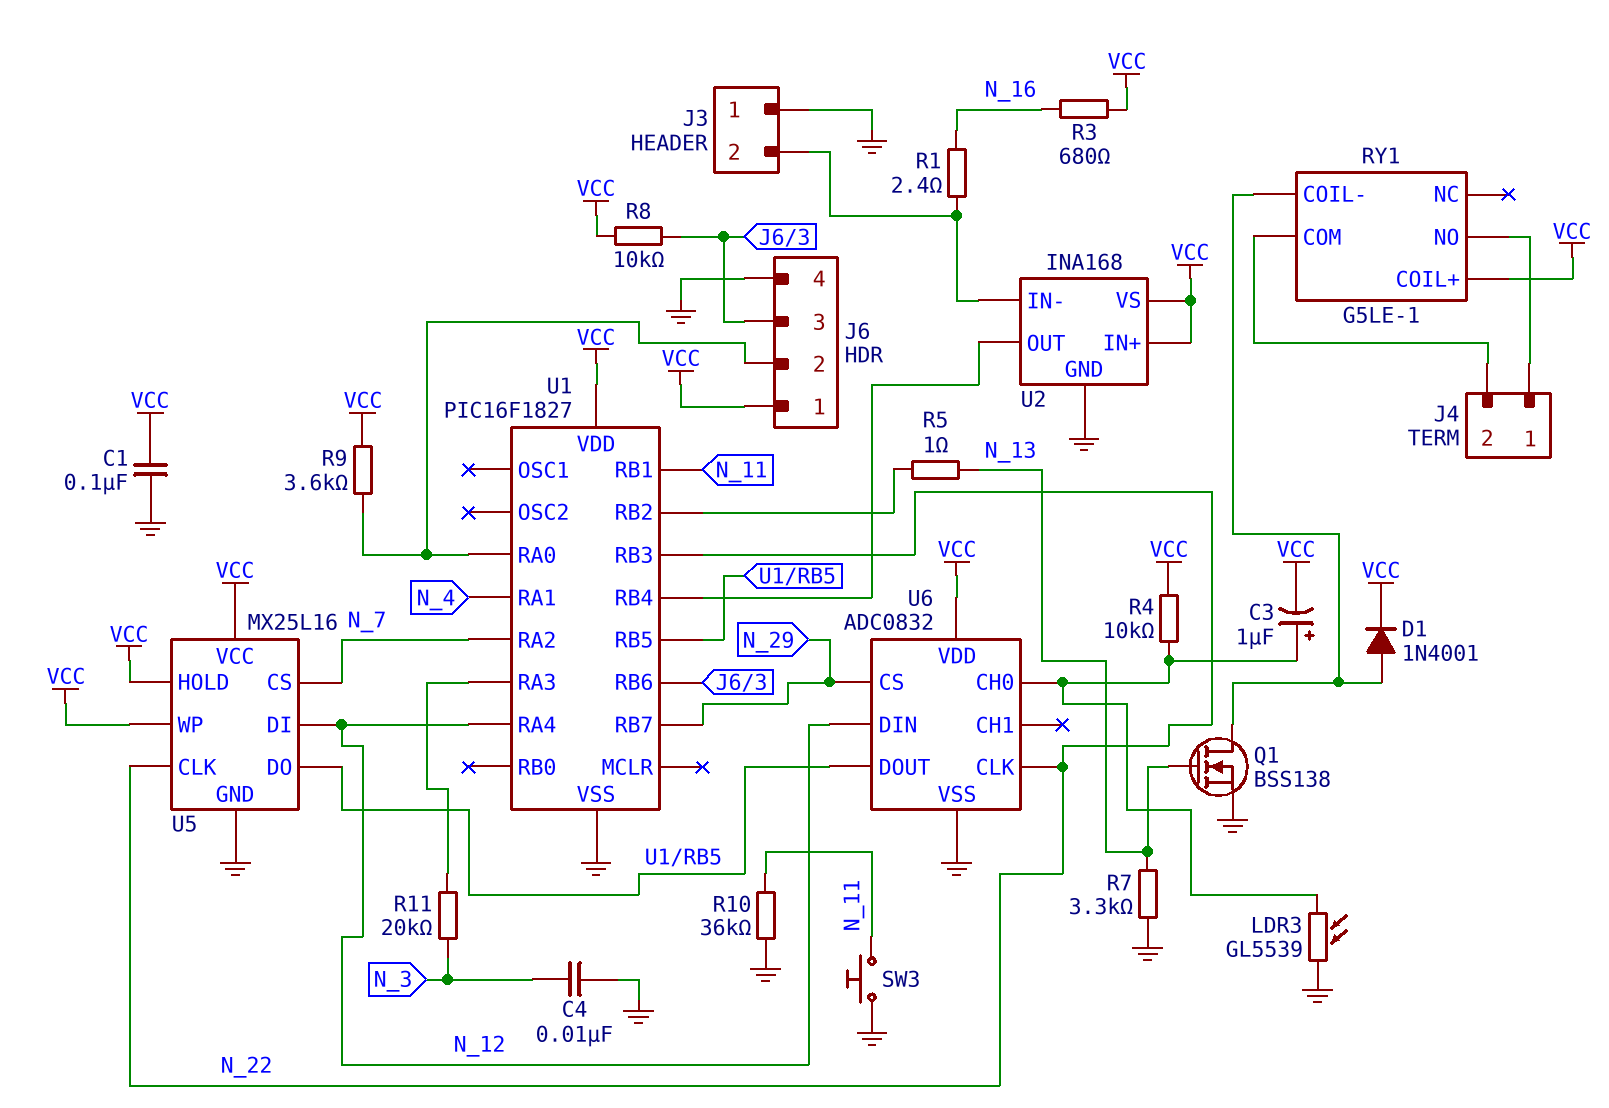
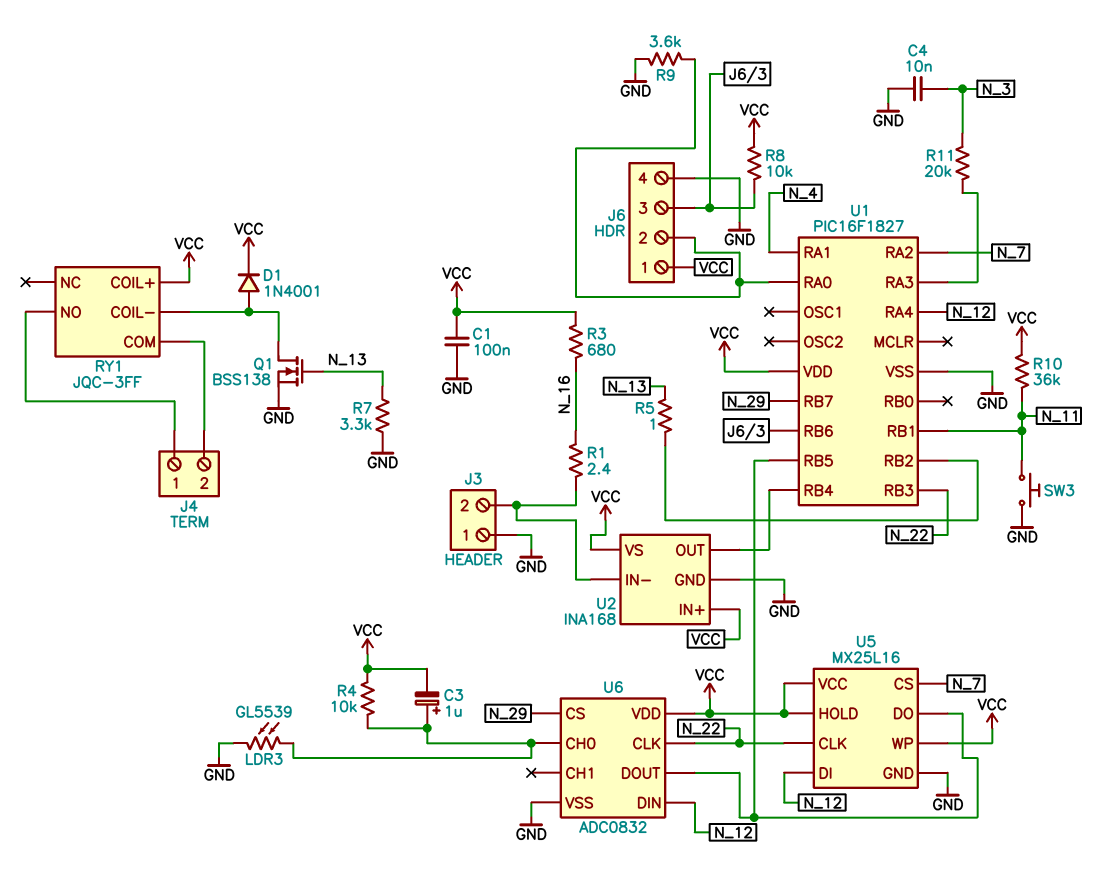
R9: 3.6k (J6/2, VCC) -> 3.6k (GND, J6/2)
R10: 36k (GND, N_11) -> 36k (N_11, VCC)
RY1: G5LE-1 -> JQC-3FF

